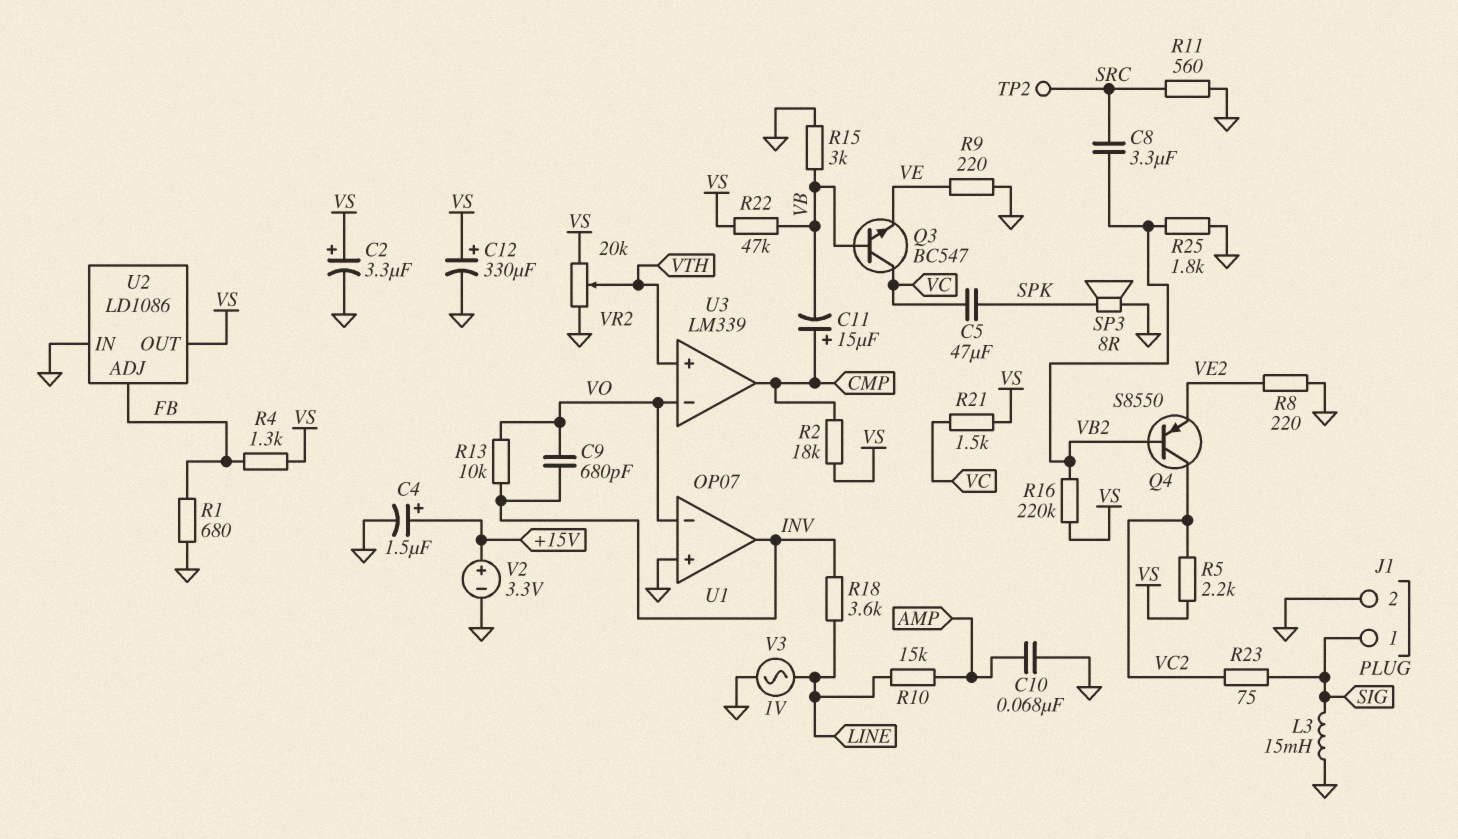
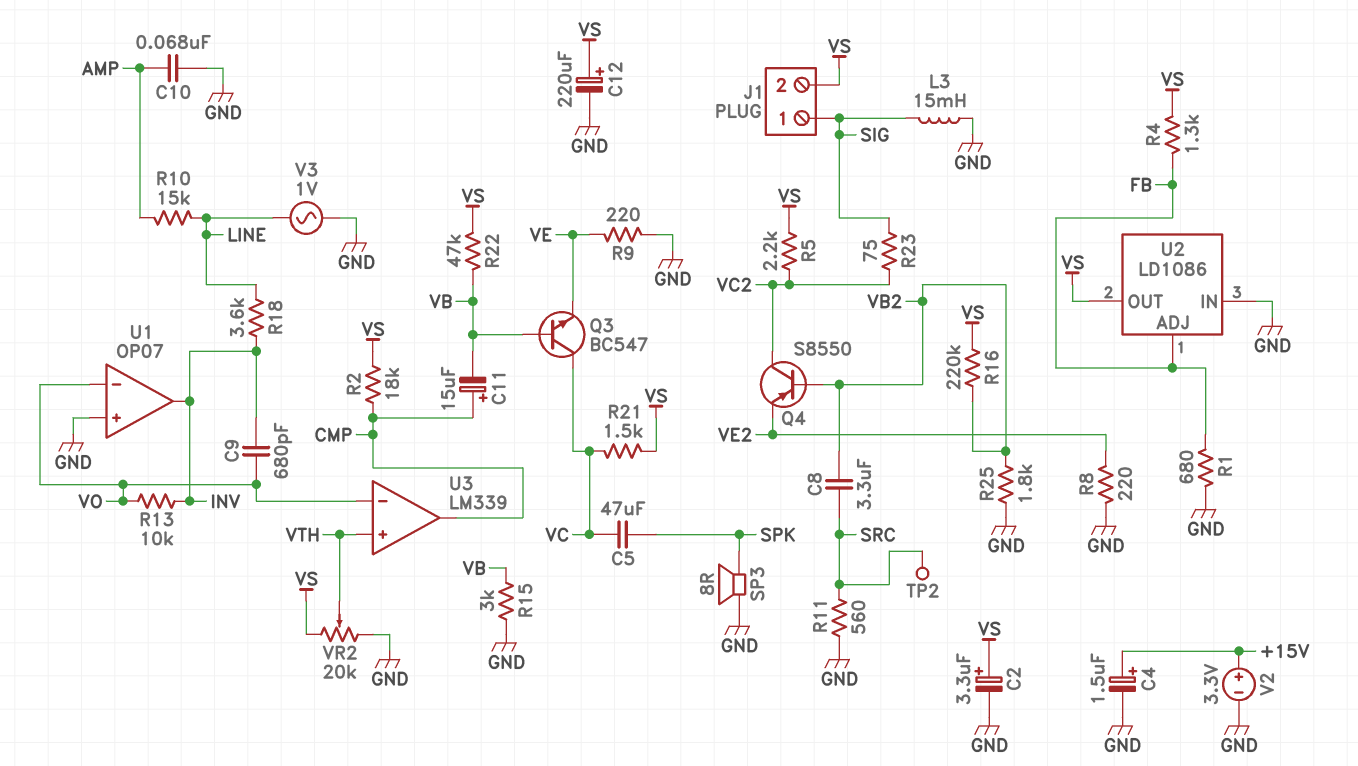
C12: 330uF (plus VS, minus GND) -> 220uF (plus VS, minus GND)
J1 pin 2: GND -> VS

